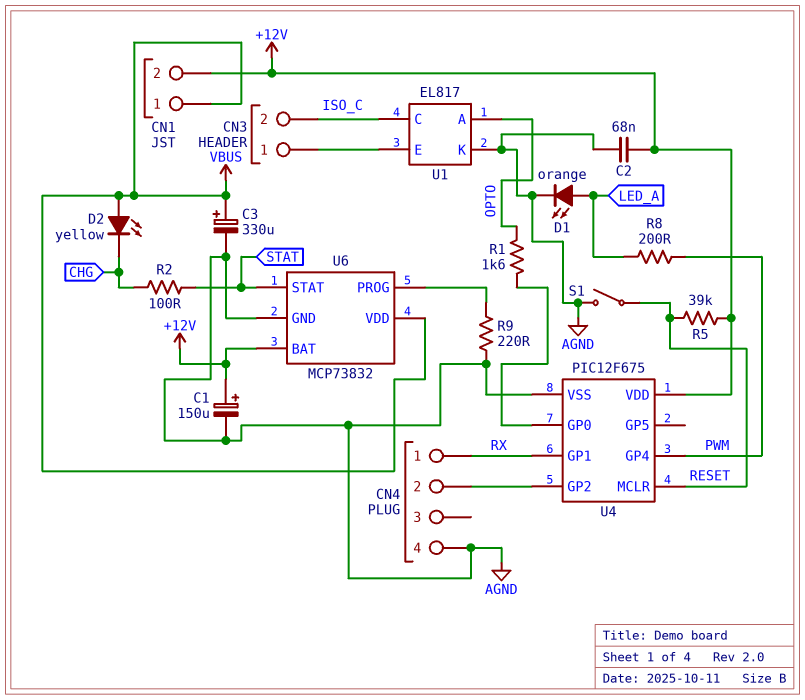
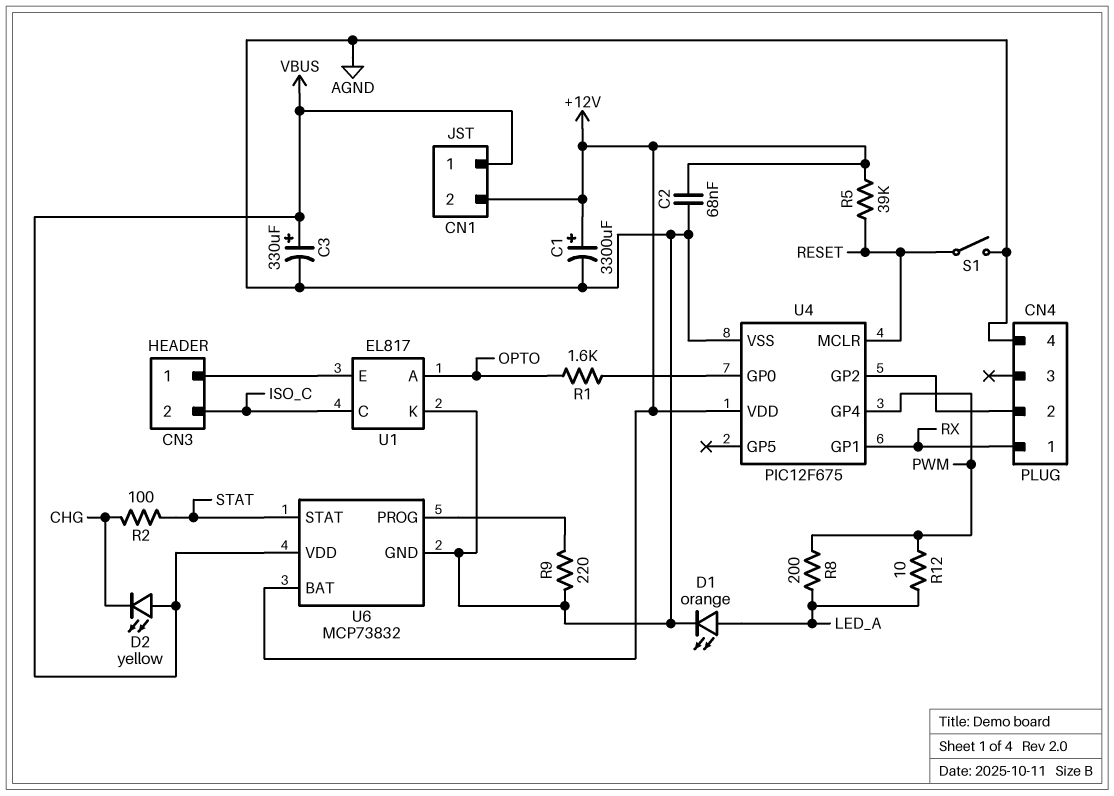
C1: 150uF (plus +12V, minus AGND) -> 3300uF (plus +12V, minus AGND)
R12: none -> 10 (LED_A, PWM)

